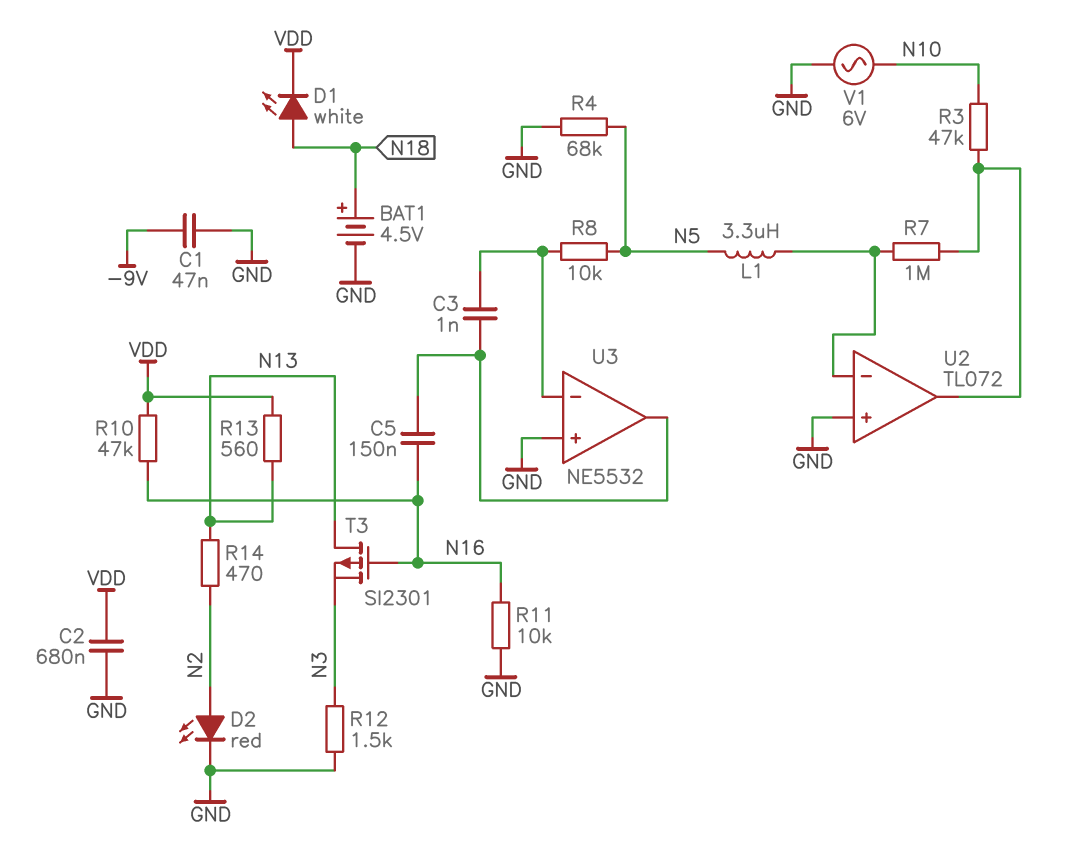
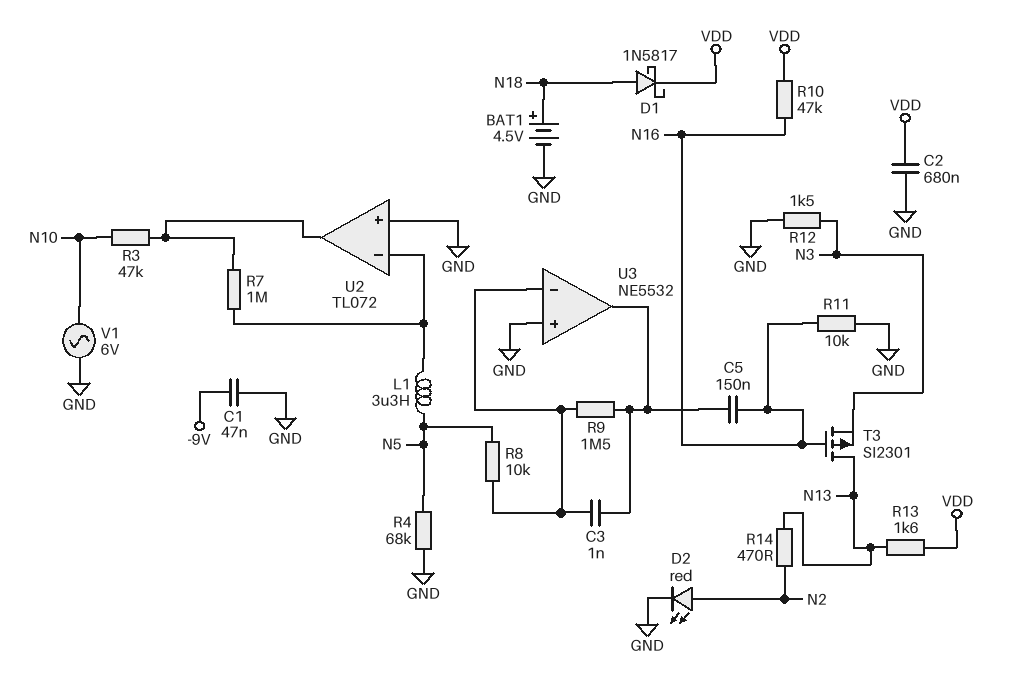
D1: LED white (A N18, K VDD) -> schottky 1N5817 (A N18, K VDD)
R9: none -> 1.5M (U3/in-, U3/out)
R13: 560 (N13, VDD) -> 1.6k (N13, VDD)

